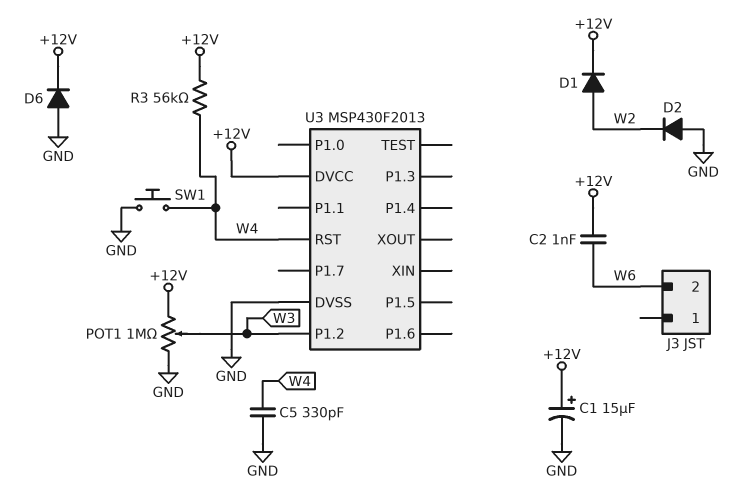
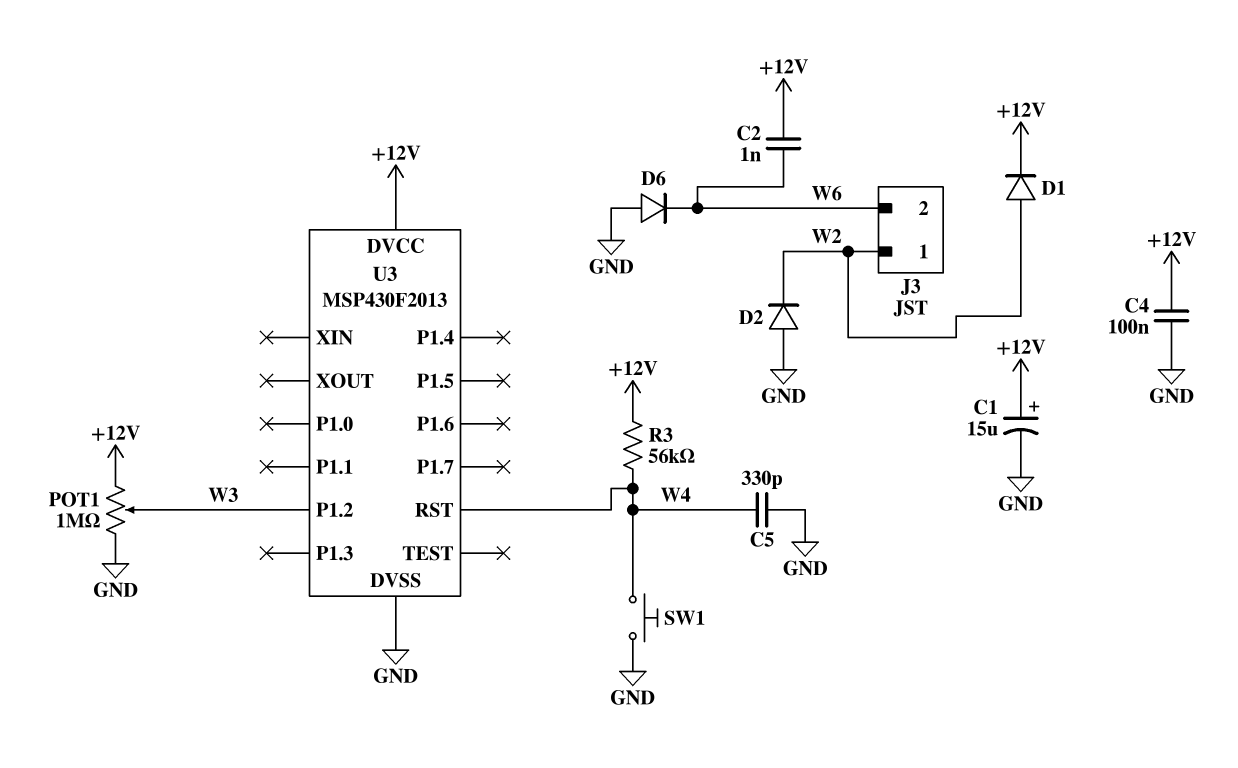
C4: none -> 100nF (+12V, GND)
D6: diode (A GND, K +12V) -> diode (A GND, K W6)
J3 pin 1: none -> W2

